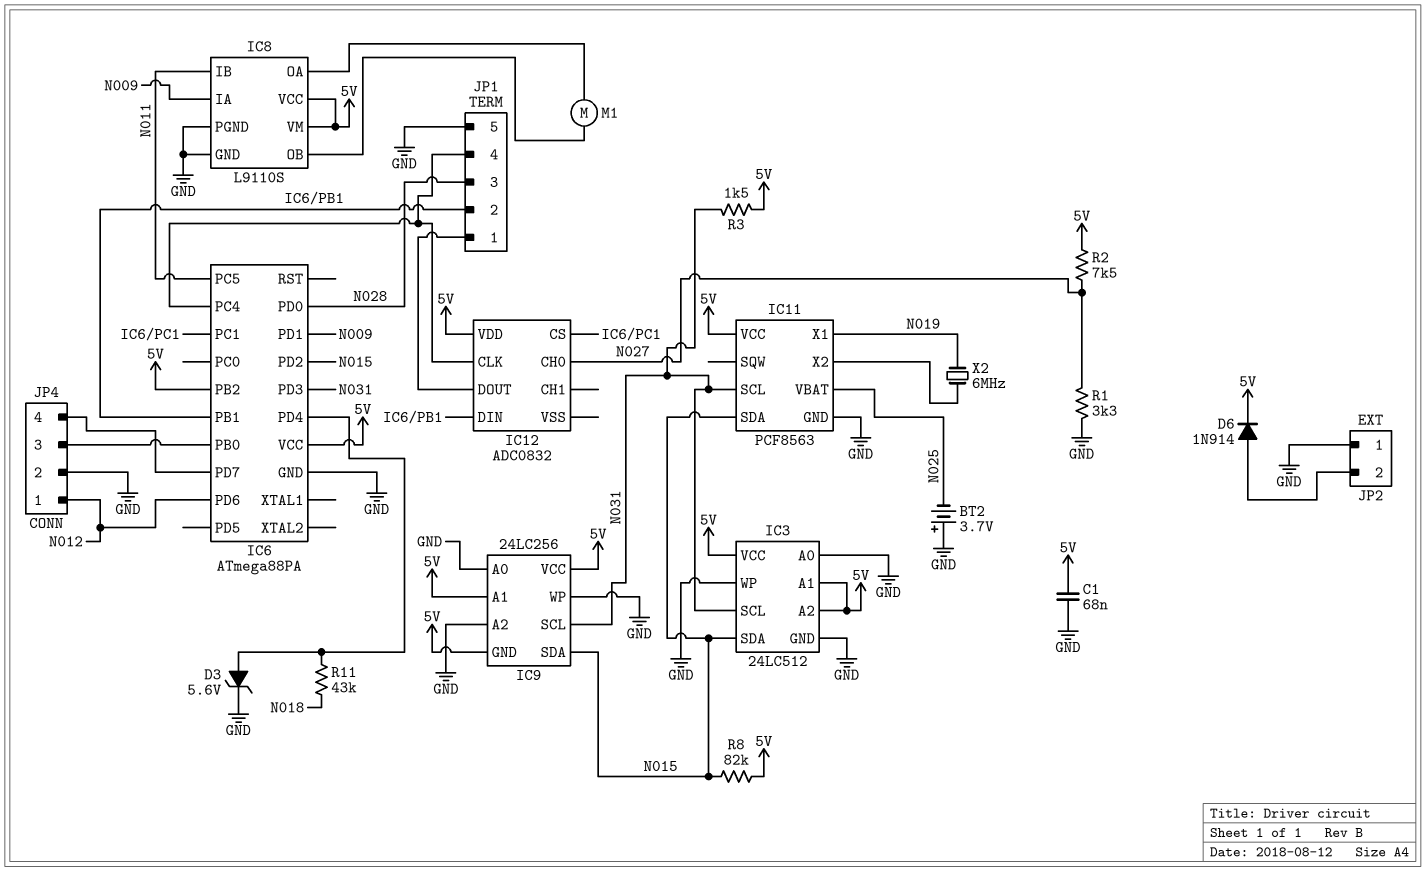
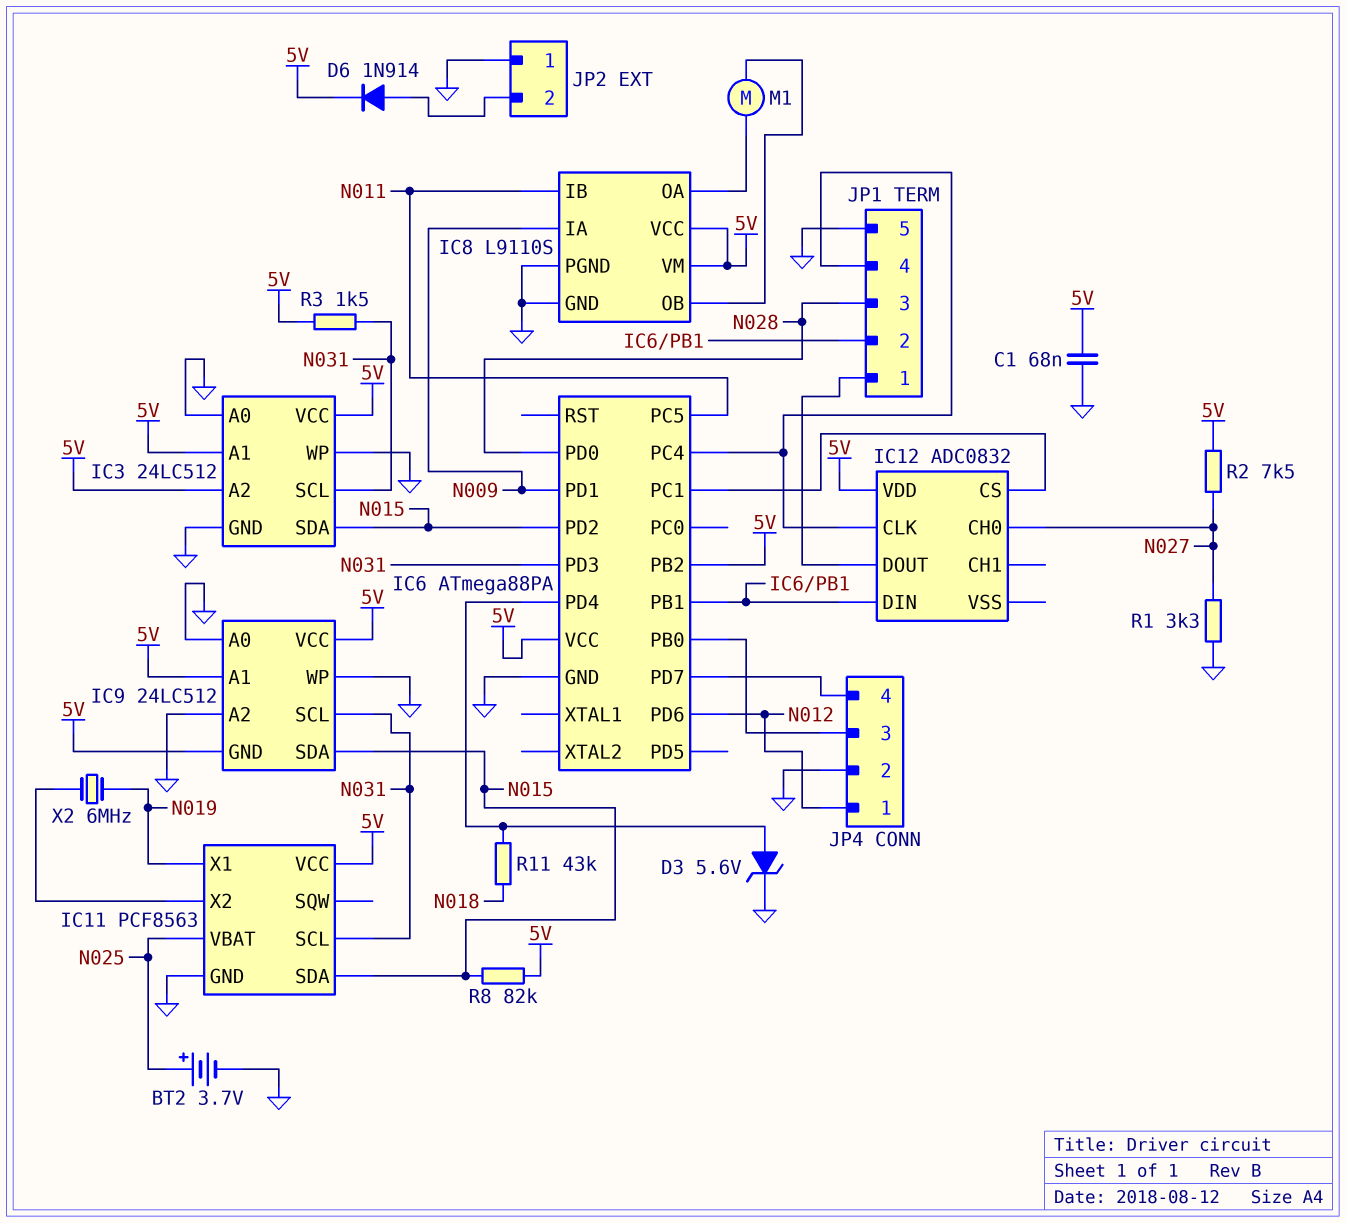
BT2: 3.7V (plus GND, minus N025) -> 3.7V (plus N025, minus GND)
IC9: 24LC256 -> 24LC512

